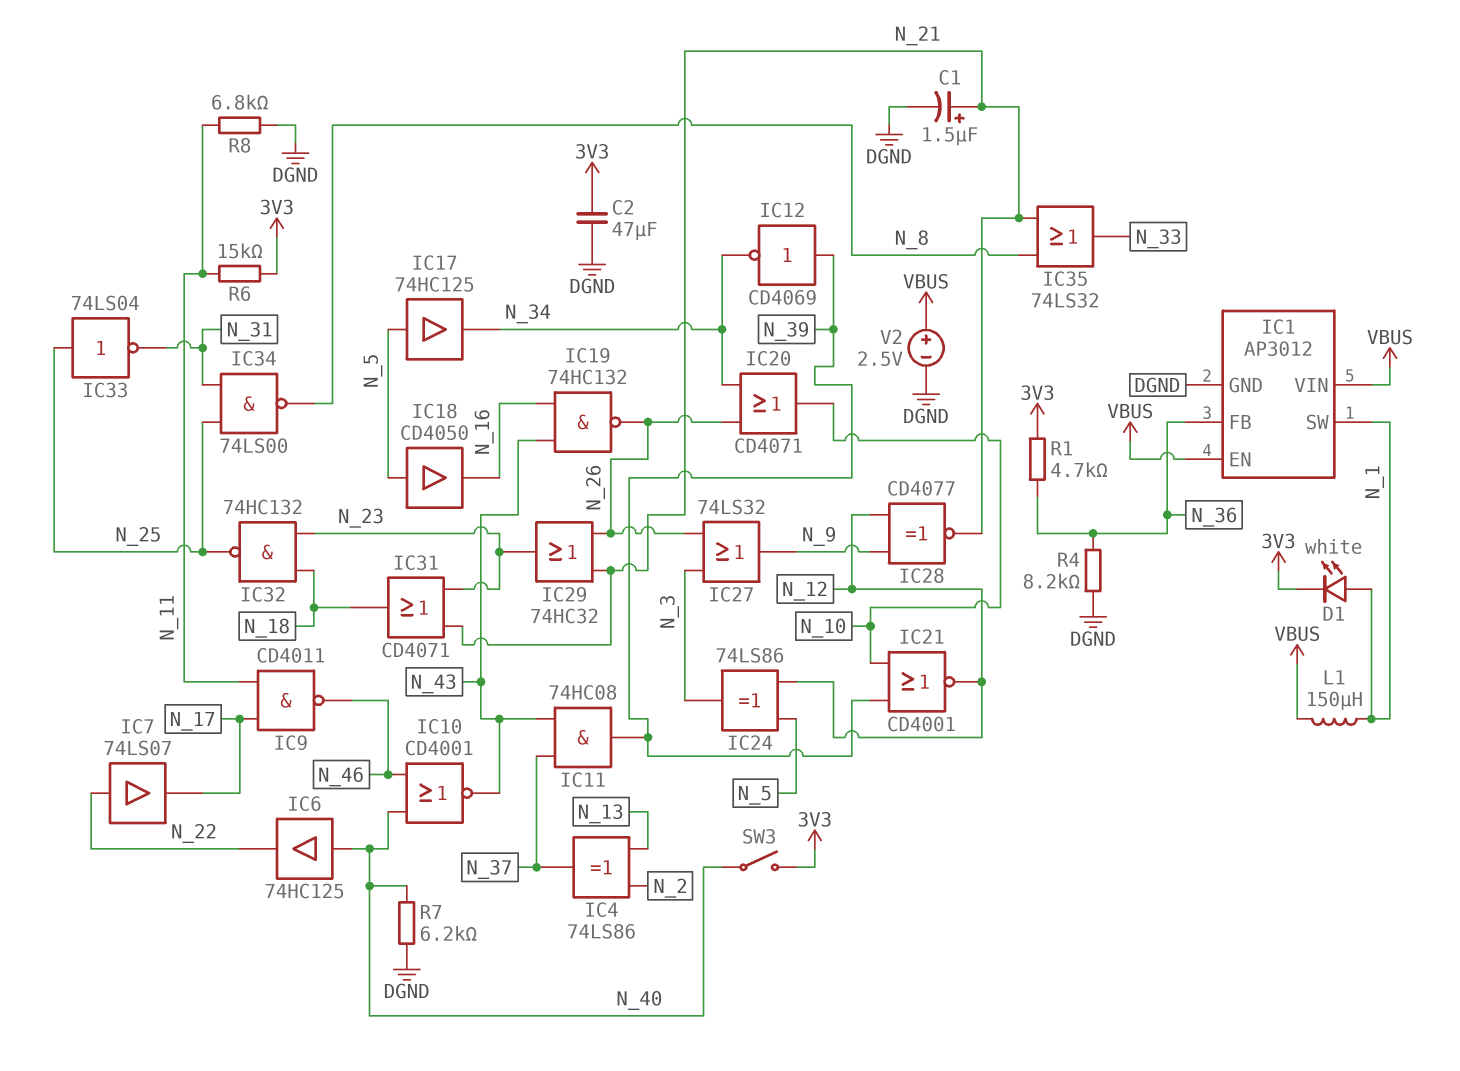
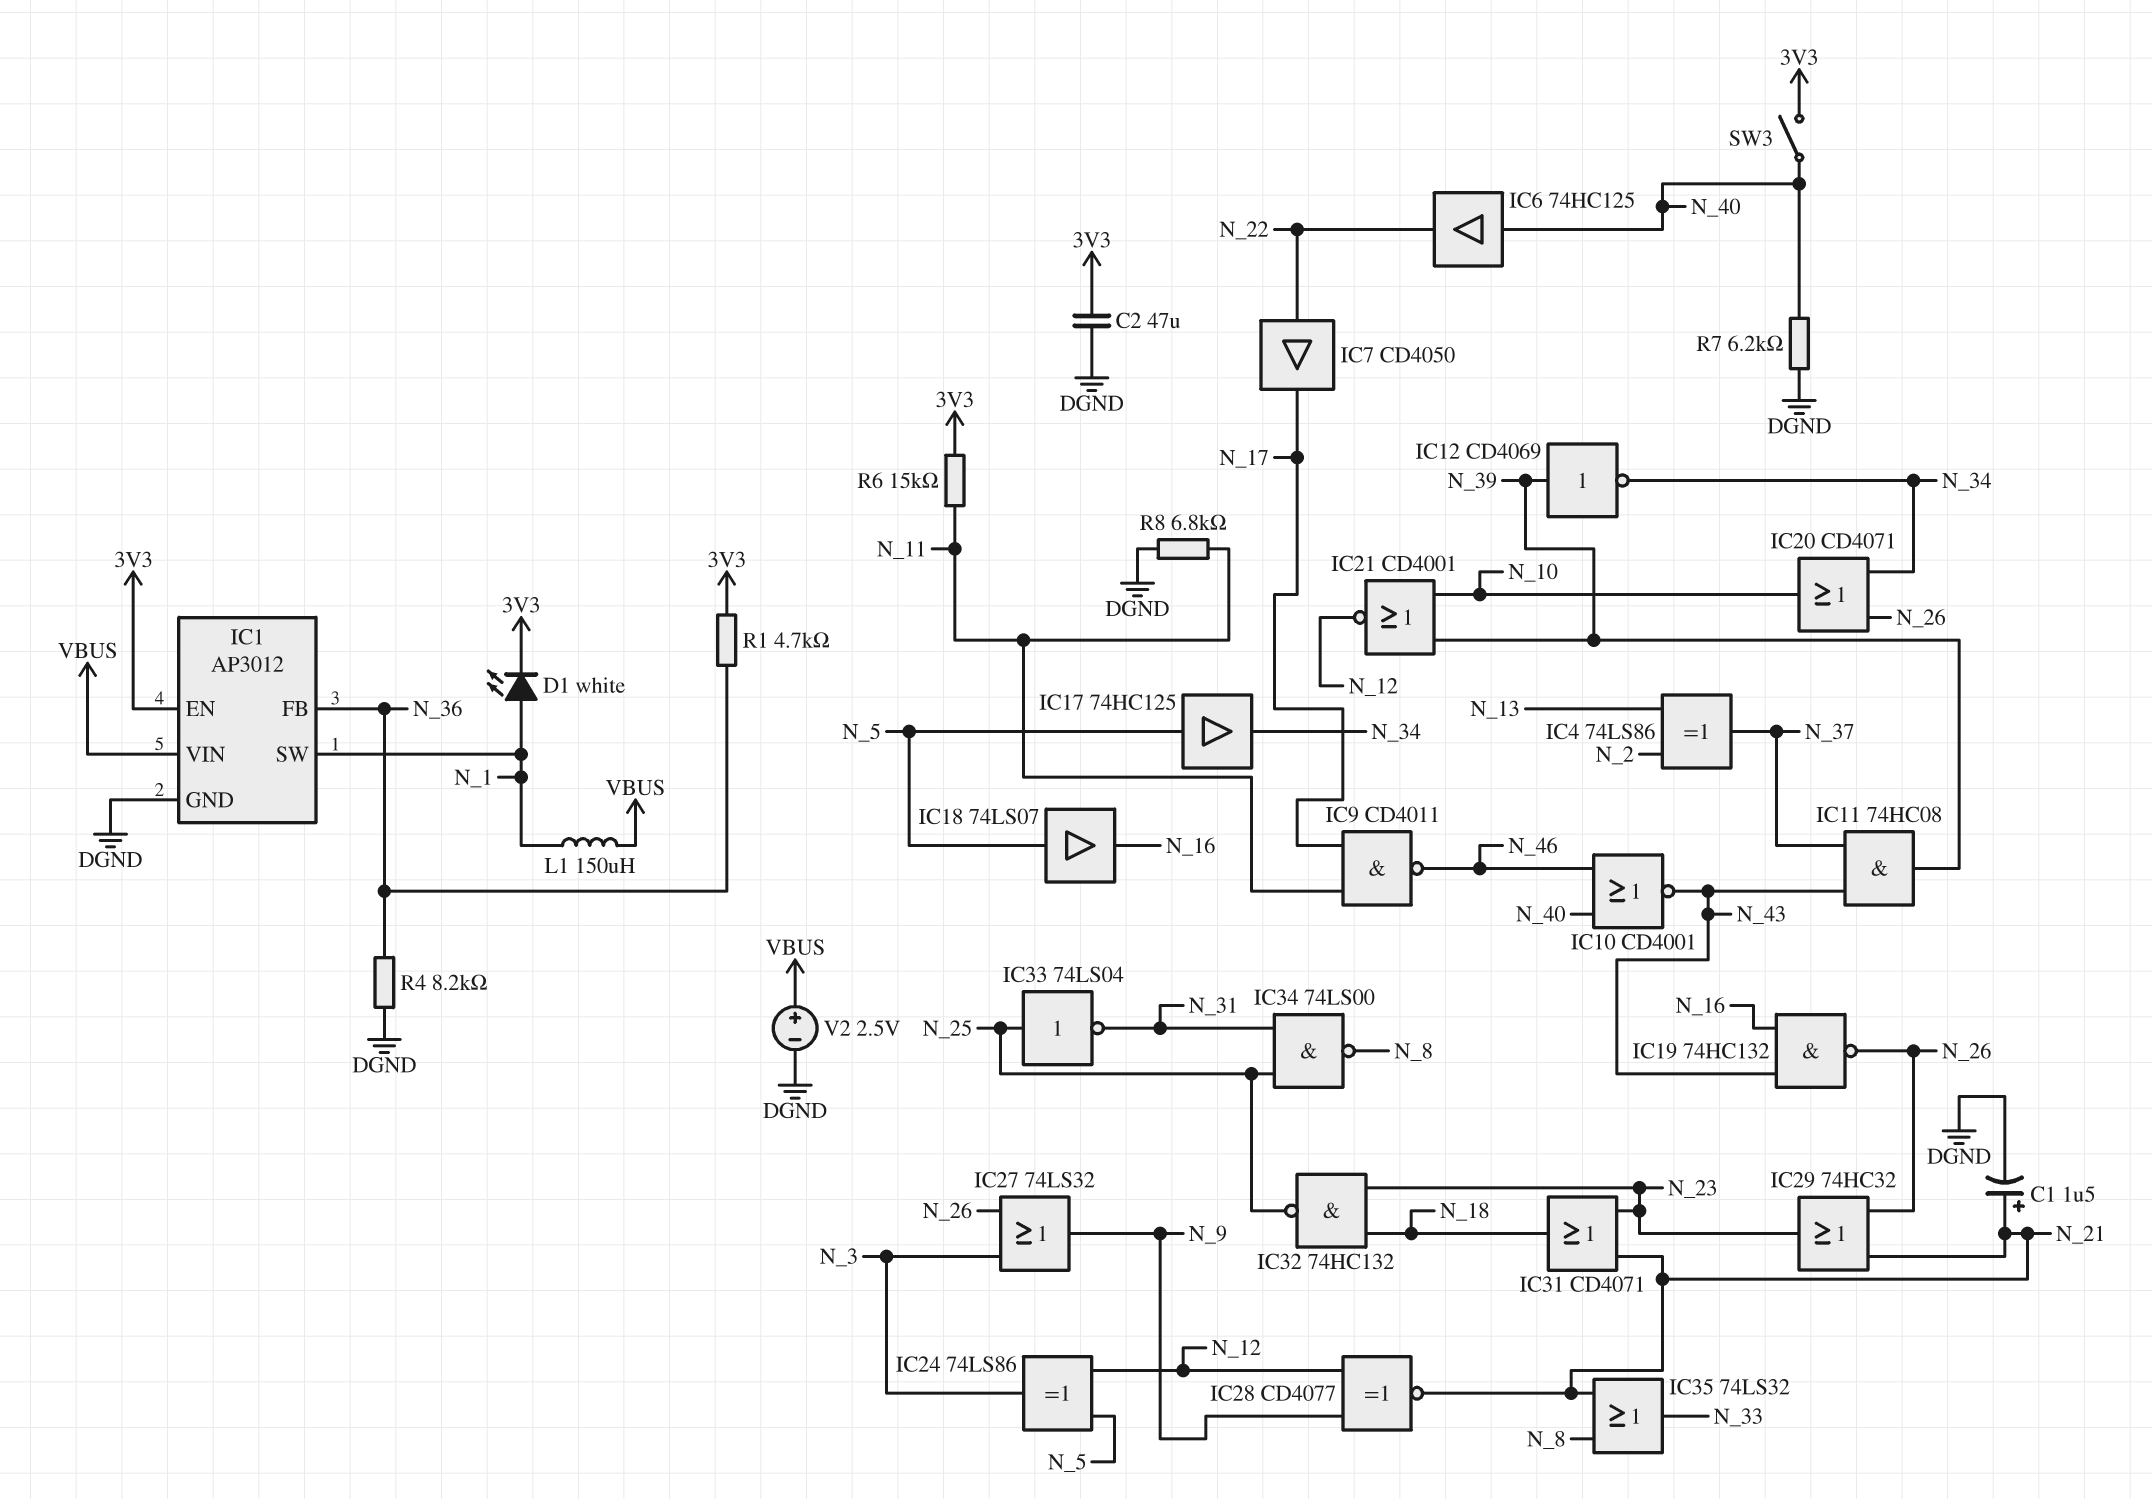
IC1 pin EN: VBUS -> 3V3
IC7: buffer 74LS07 (in N_22, out N_17) -> buffer CD4050 (in N_22, out N_17)
IC18: buffer CD4050 (in N_5, out N_16) -> buffer 74LS07 (in N_5, out N_16)

